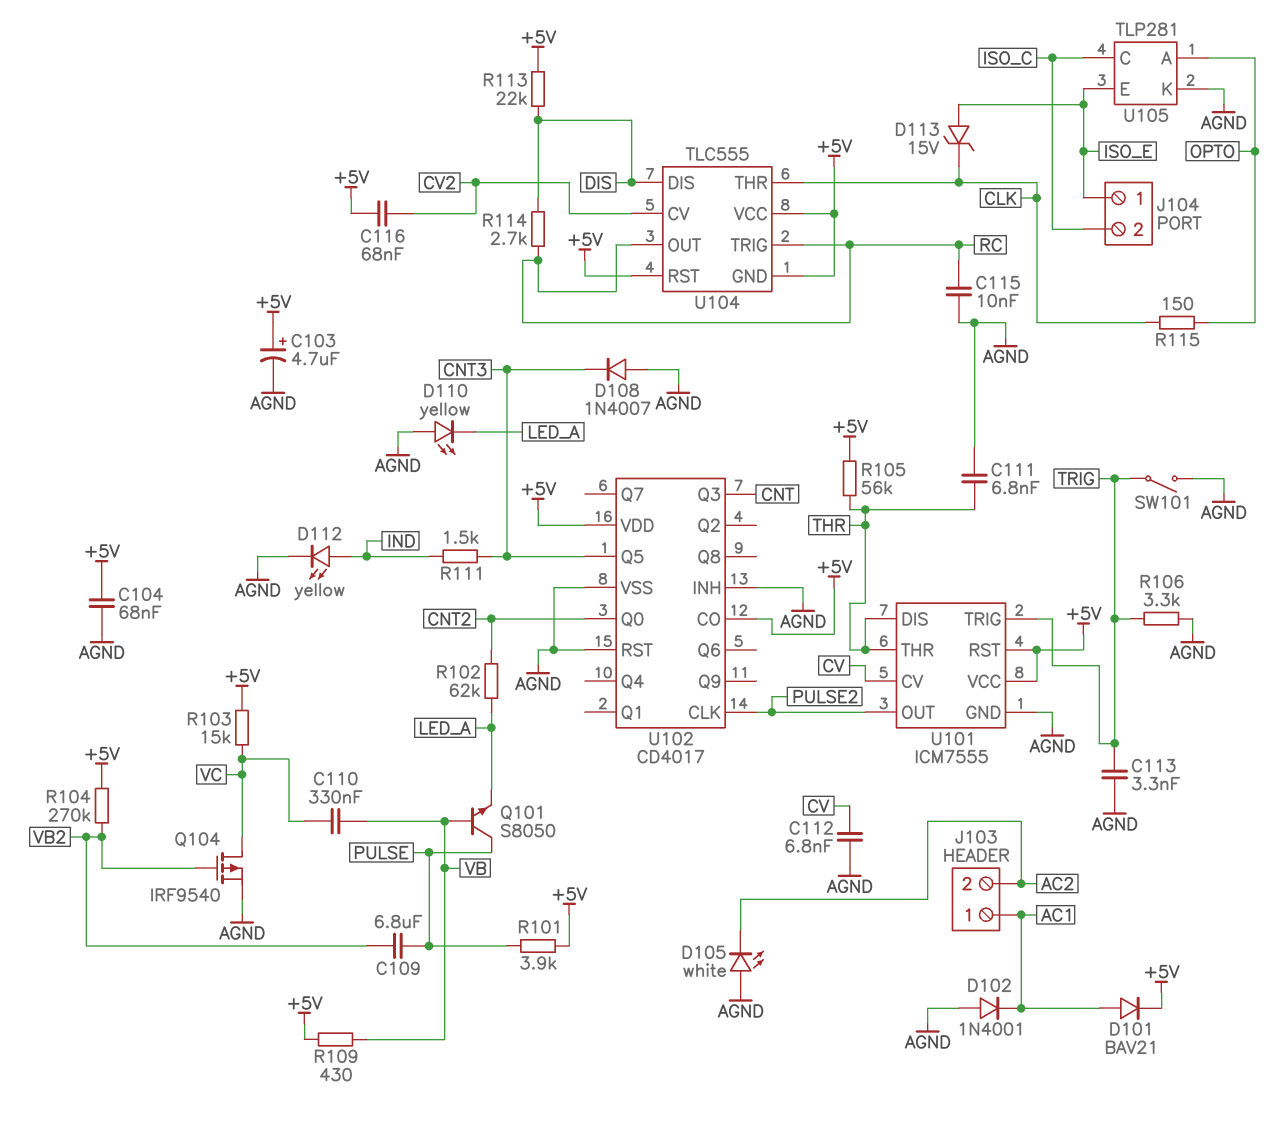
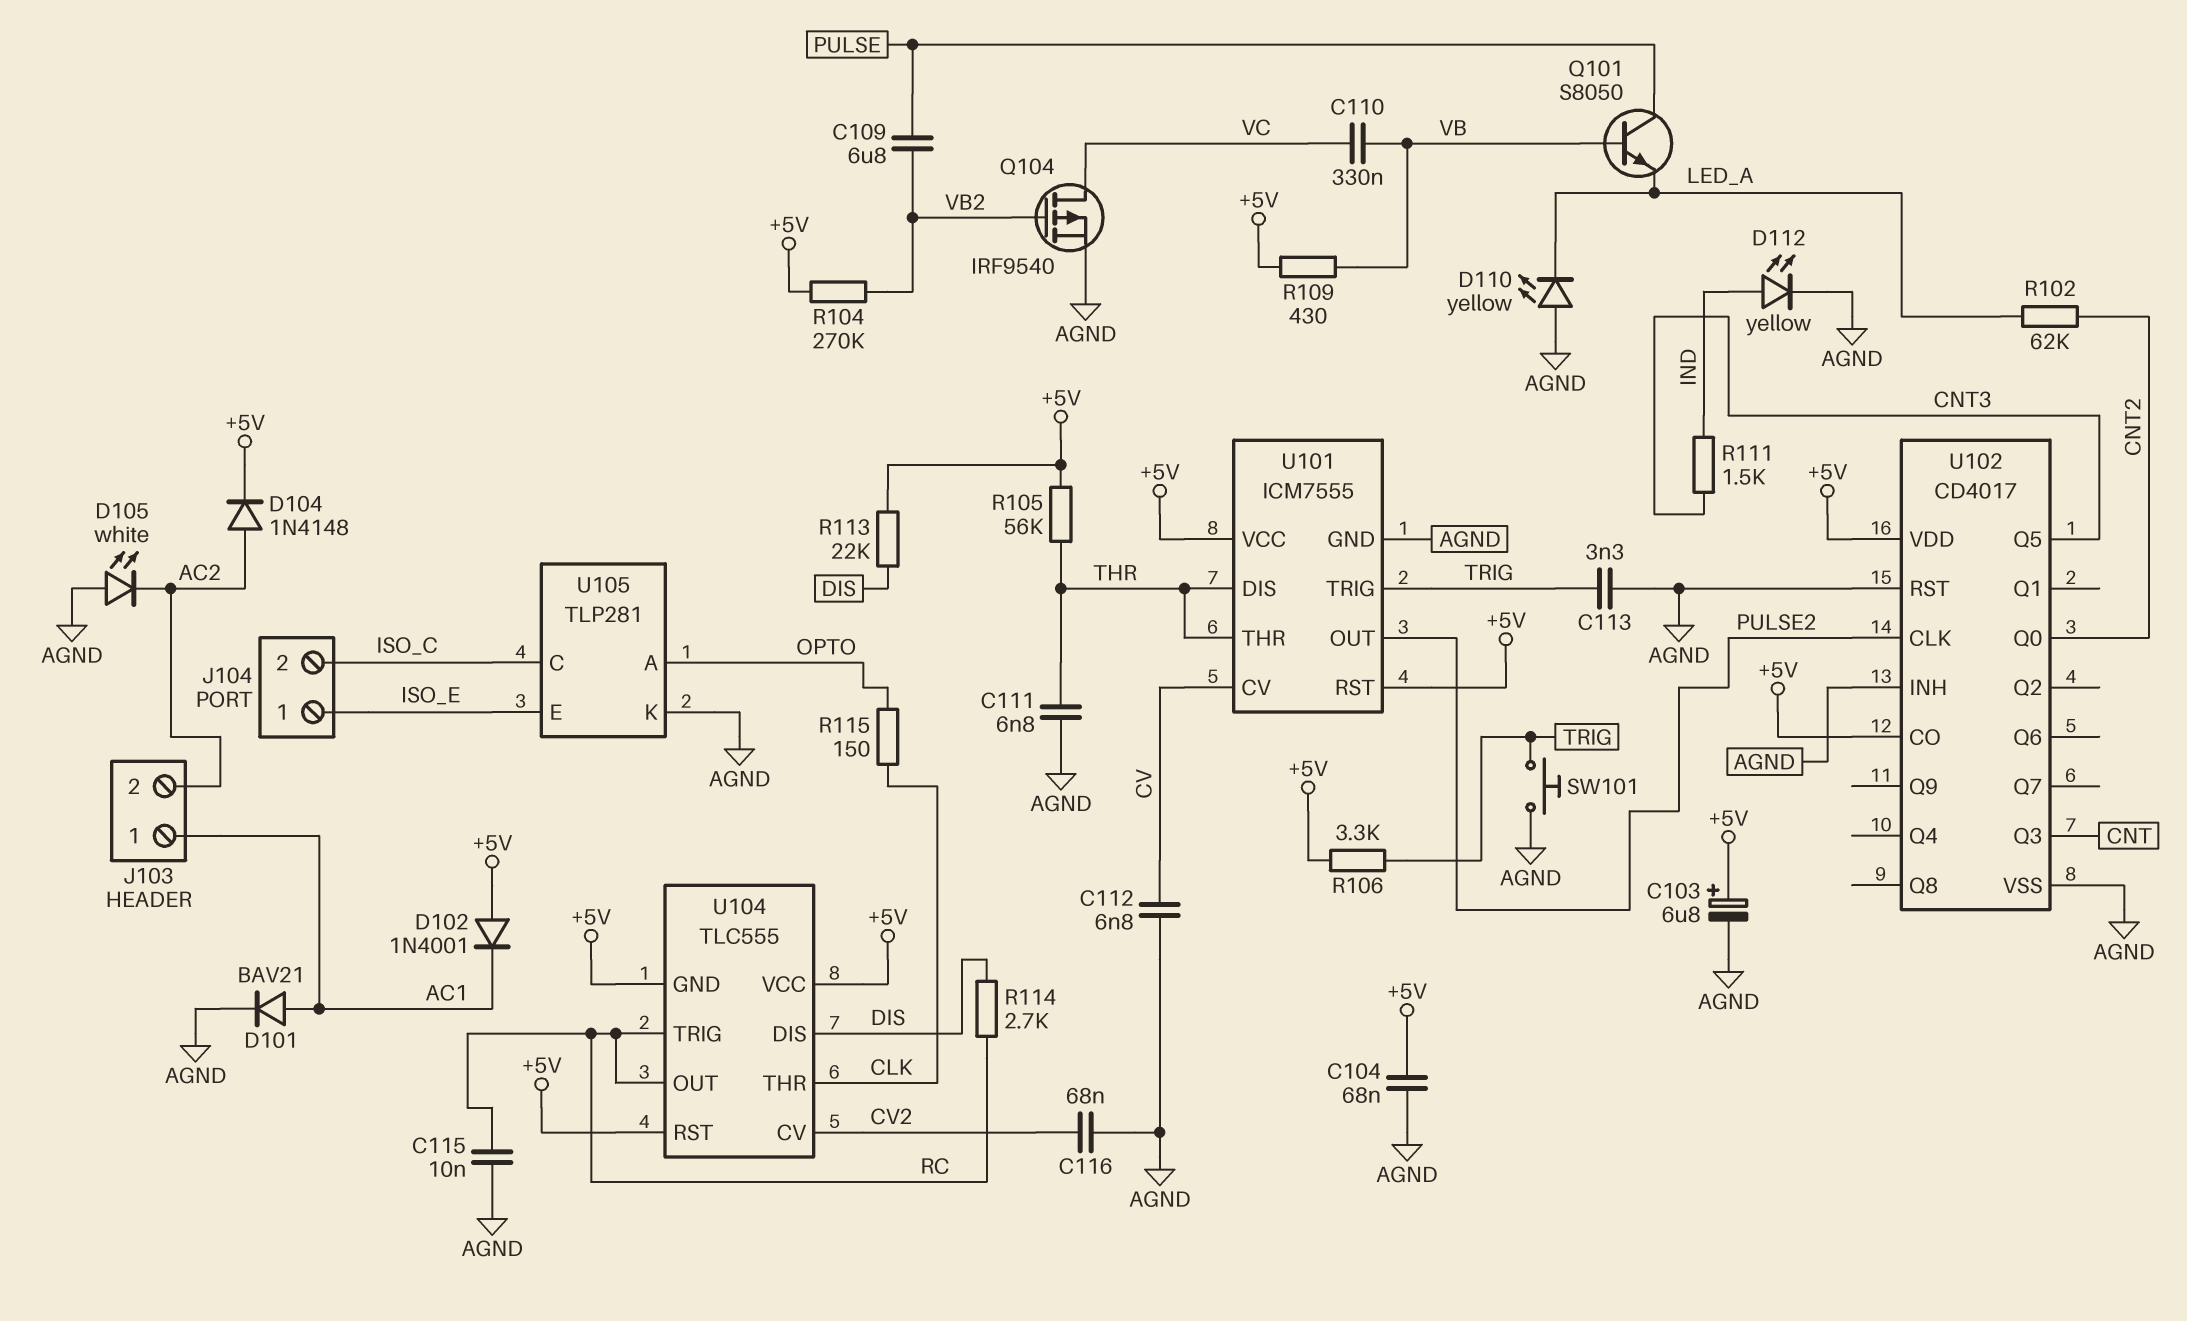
C103: 4.7uF (plus +5V, minus AGND) -> 6.8uF (plus +5V, minus AGND)
C116: 68nF (+5V, CV2) -> 68nF (AGND, CV2)
D101: diode BAV21 (A AC1, K +5V) -> diode BAV21 (A AC1, K AGND)
D102: diode 1N4001 (A AGND, K AC1) -> diode 1N4001 (A +5V, K AC1)
D104: none -> diode 1N4148 (A AC2, K +5V)
D108: diode 1N4007 (A AGND, K CNT3) -> none
D113: zener 15V (A ISO_E, K CLK) -> none
R101: 3.9k (+5V, PULSE) -> none
R103: 15k (+5V, VC) -> none
R106: 3.3k (AGND, TRIG) -> 3.3k (+5V, TRIG)
SW101: switch (AGND, TRIG) -> button (AGND, TRIG)

